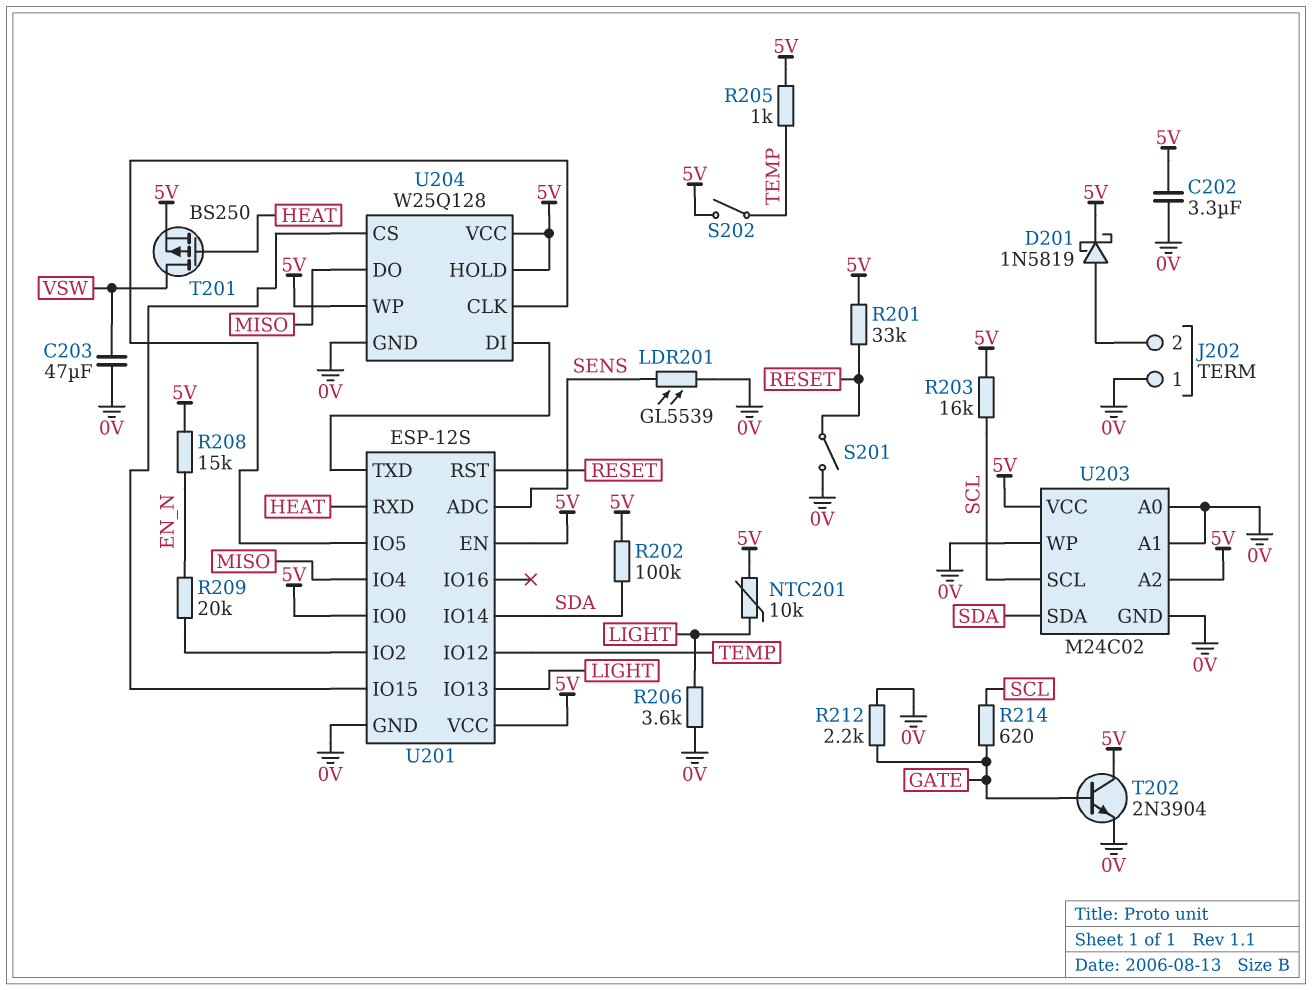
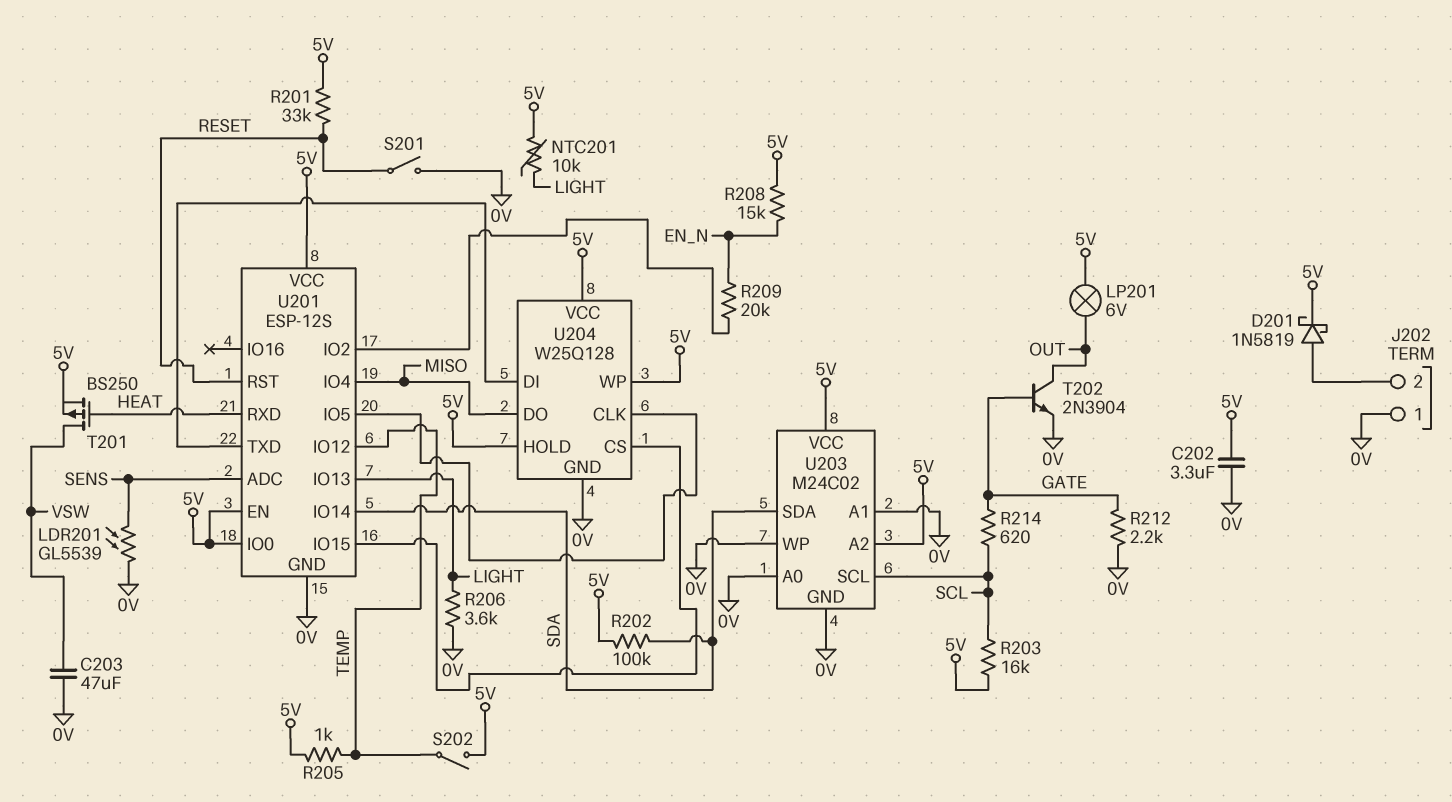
LP201: none -> lamp 6V (5V, OUT)
T202: NPN 2N3904 (B GATE, C 5V, E 0V) -> NPN 2N3904 (B GATE, C OUT, E 0V)

